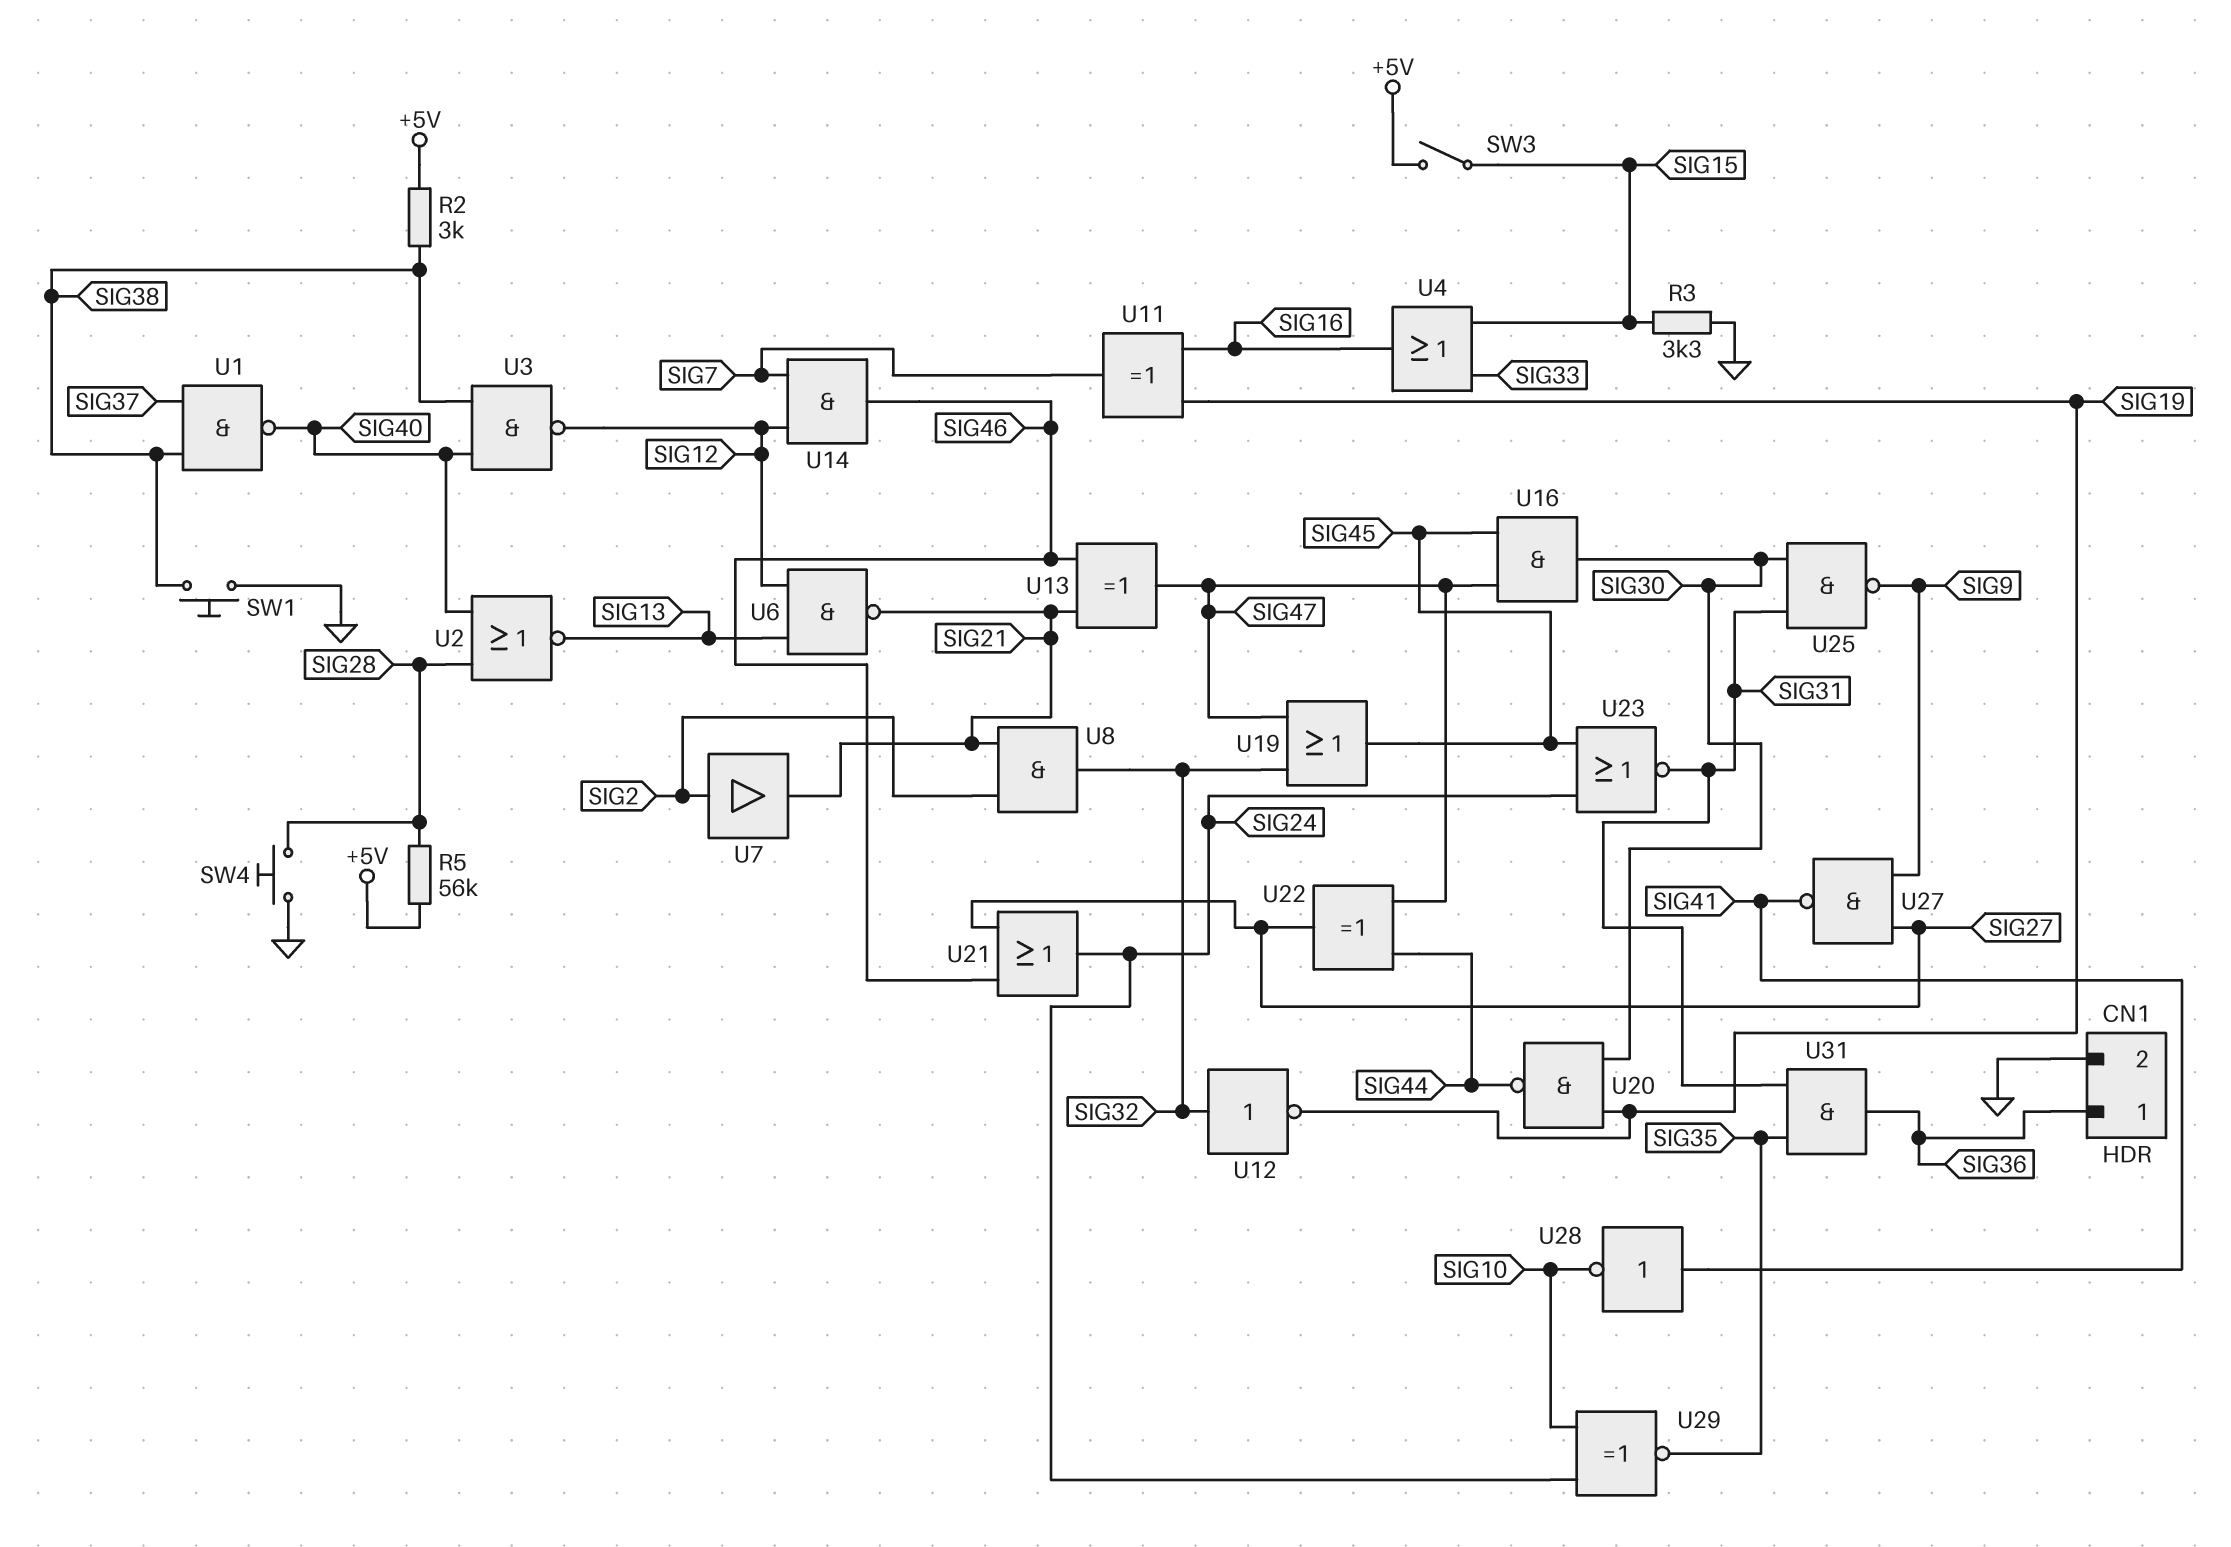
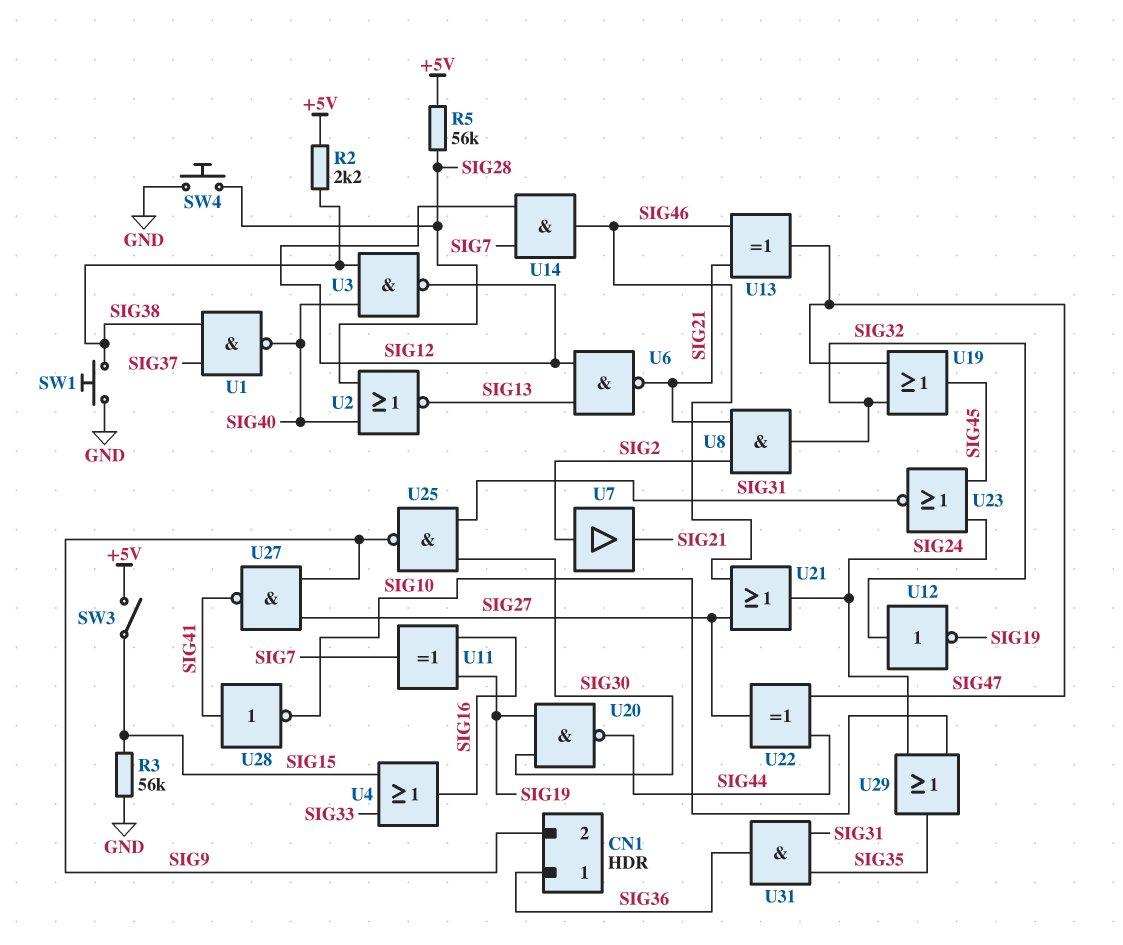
CN1 pin 2: GND -> SIG9
R2: 3k (+5V, SIG38) -> 2.2k (+5V, SIG38)
R3: 3.3k (GND, SIG15) -> 56k (GND, SIG15)
U16: AND (in SIG45, in SIG47, out SIG30) -> none
U29: XNOR (in SIG10, in SIG24, out SIG35) -> OR (in SIG10, in SIG24, out SIG35)

